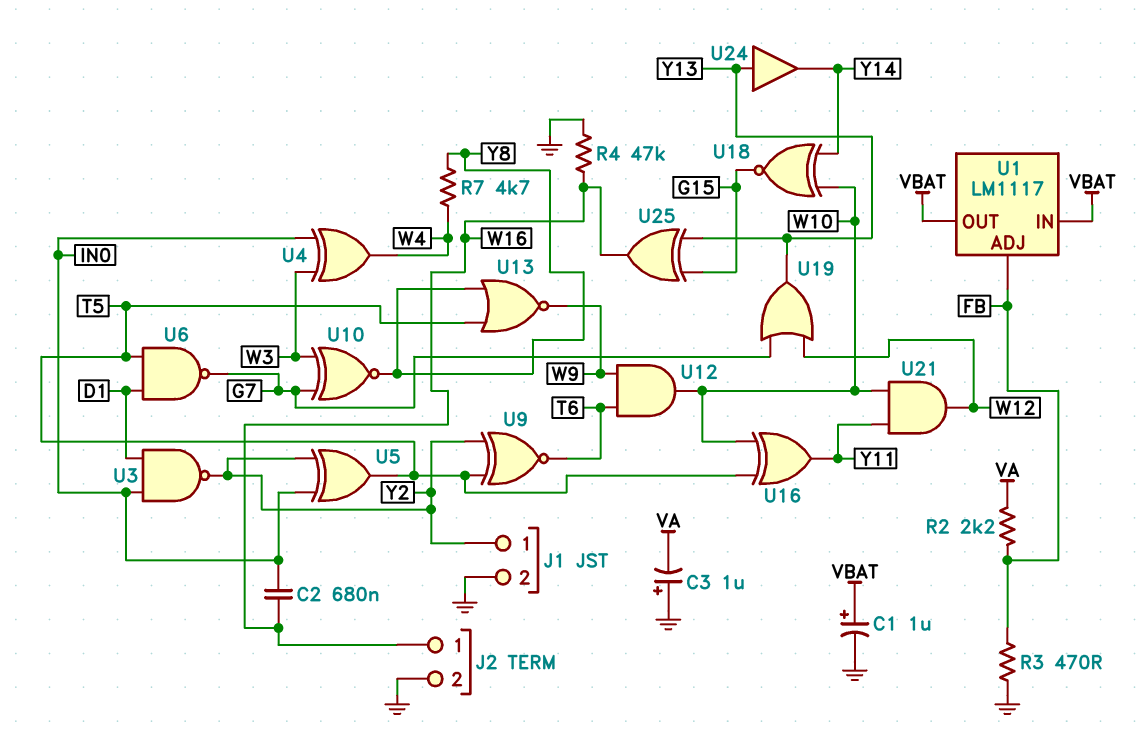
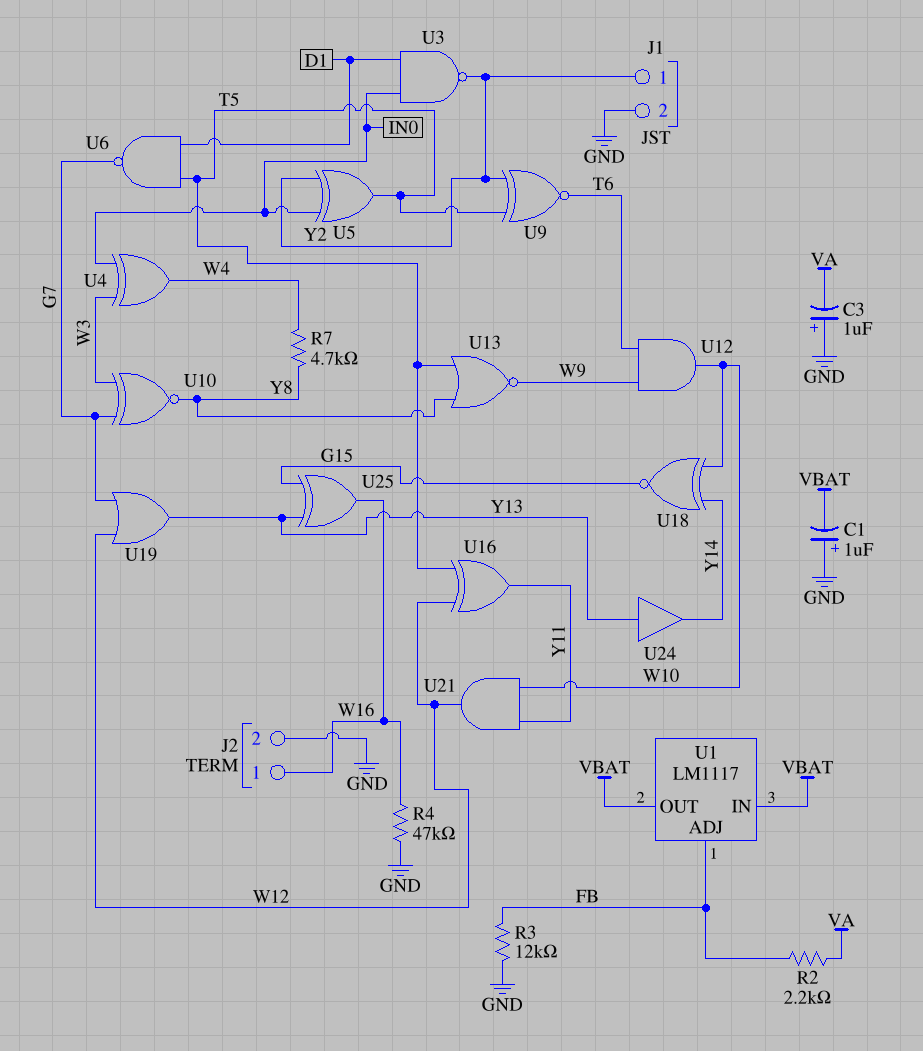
C1: 1uF (plus VBAT, minus GND) -> 1uF (plus GND, minus VBAT)
C2: 680nF (IN0, W16) -> none
R3: 470 (FB, GND) -> 12k (FB, GND)
U16: XOR (in T5, in W10, out Y11) -> XOR (in T5, in W12, out Y11)

